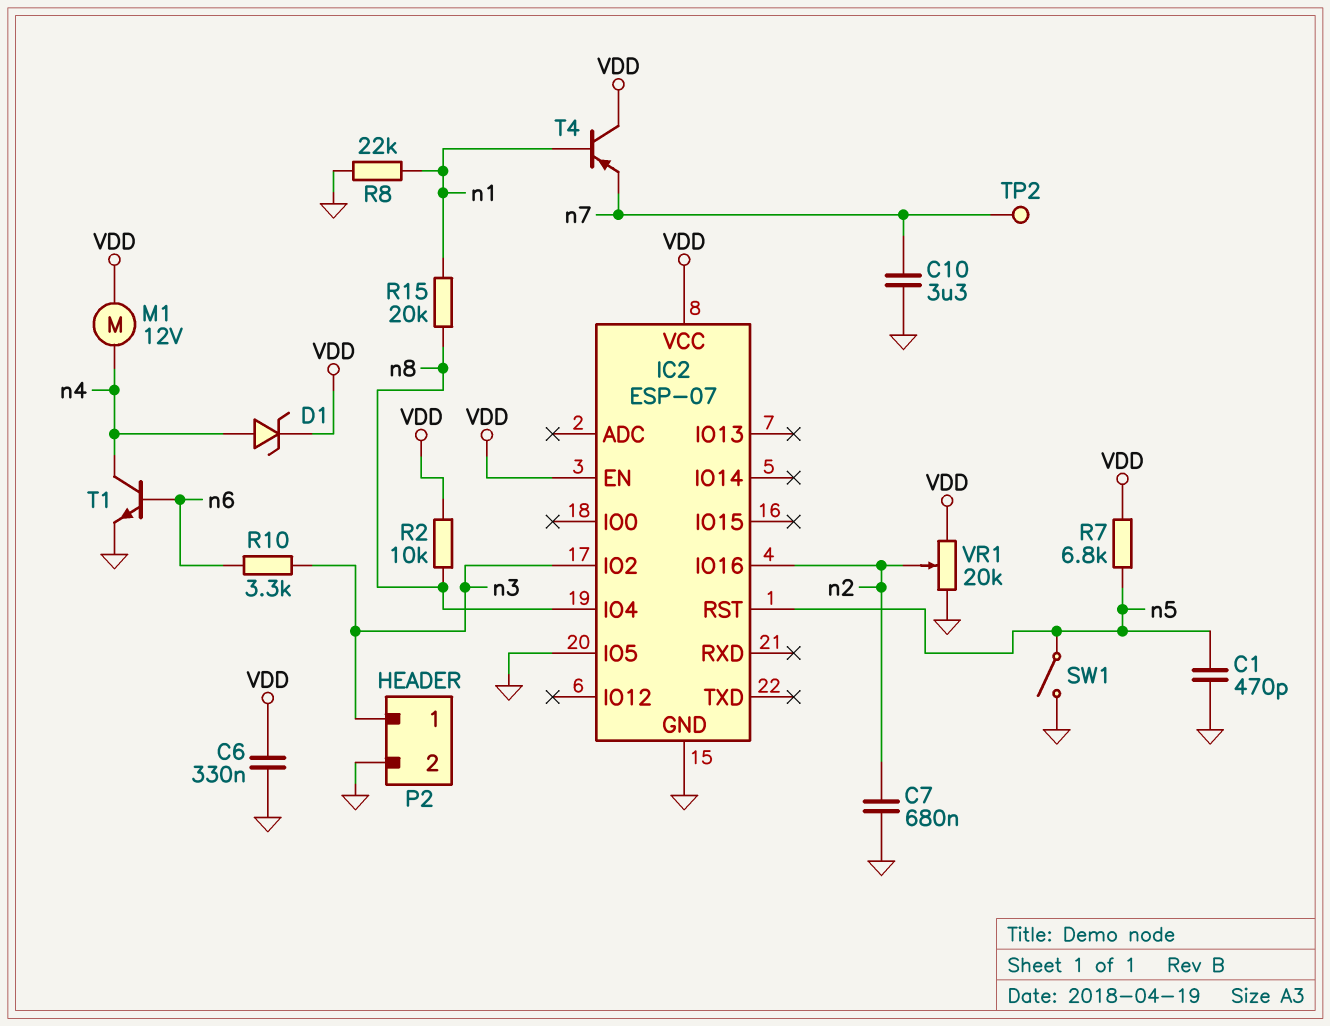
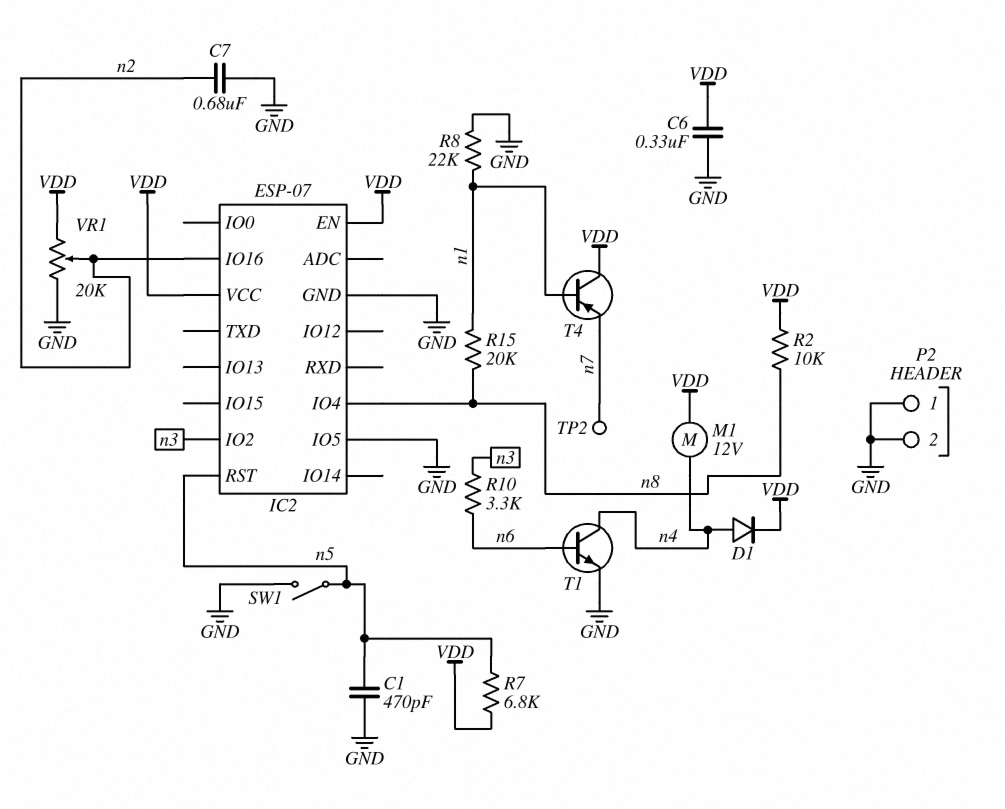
C10: 3.3uF (GND, n7) -> none
D1: zener (A n4, K VDD) -> diode (A n4, K VDD)
P2 pin 1: n3 -> GND

